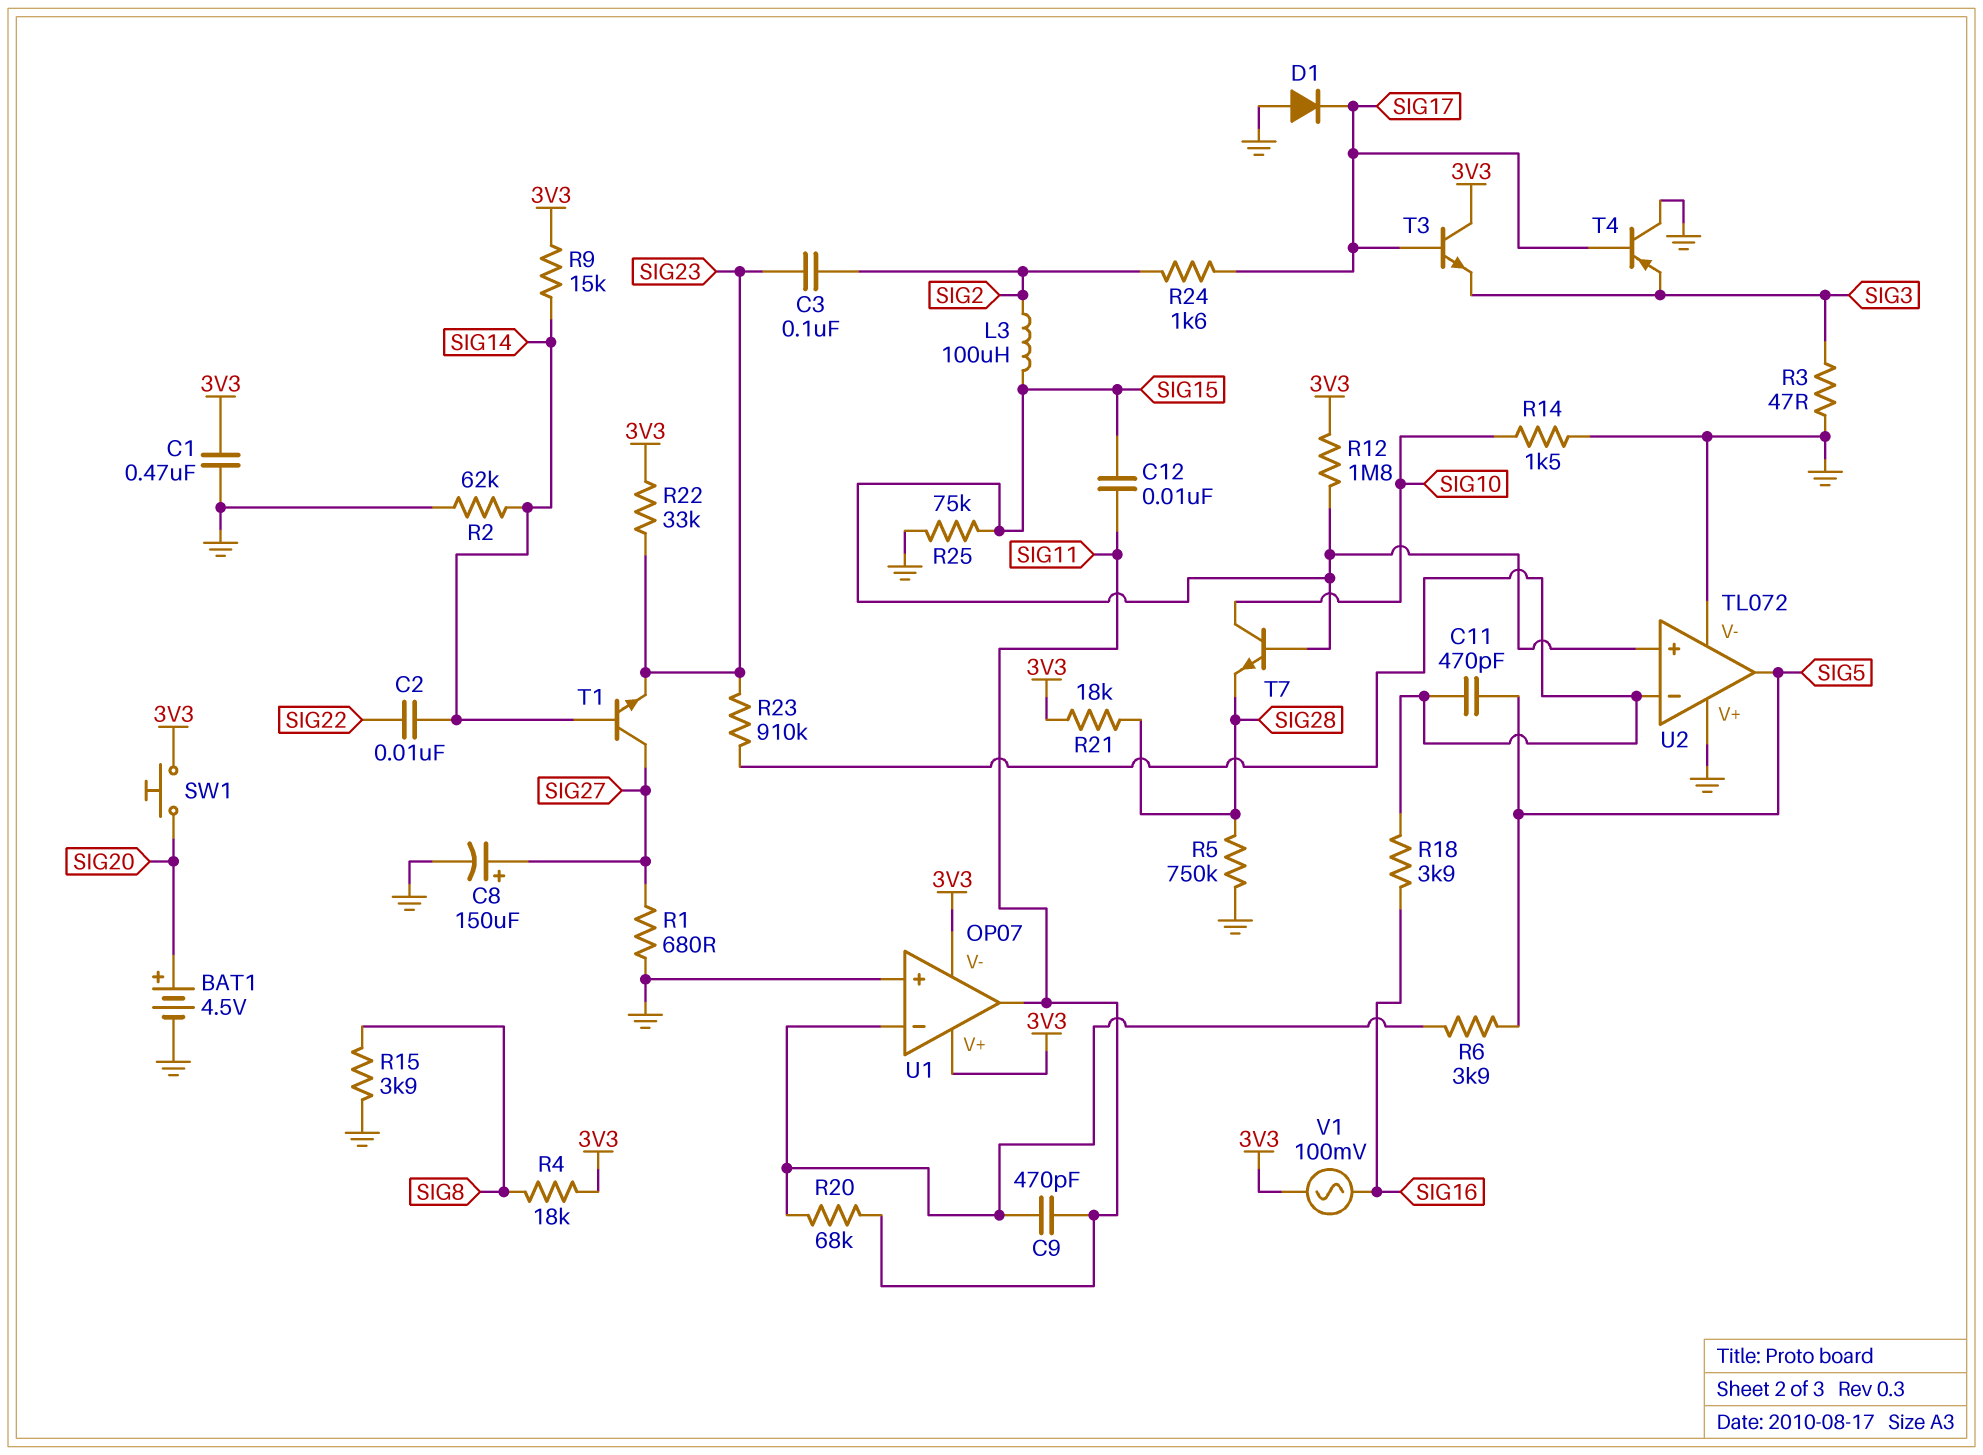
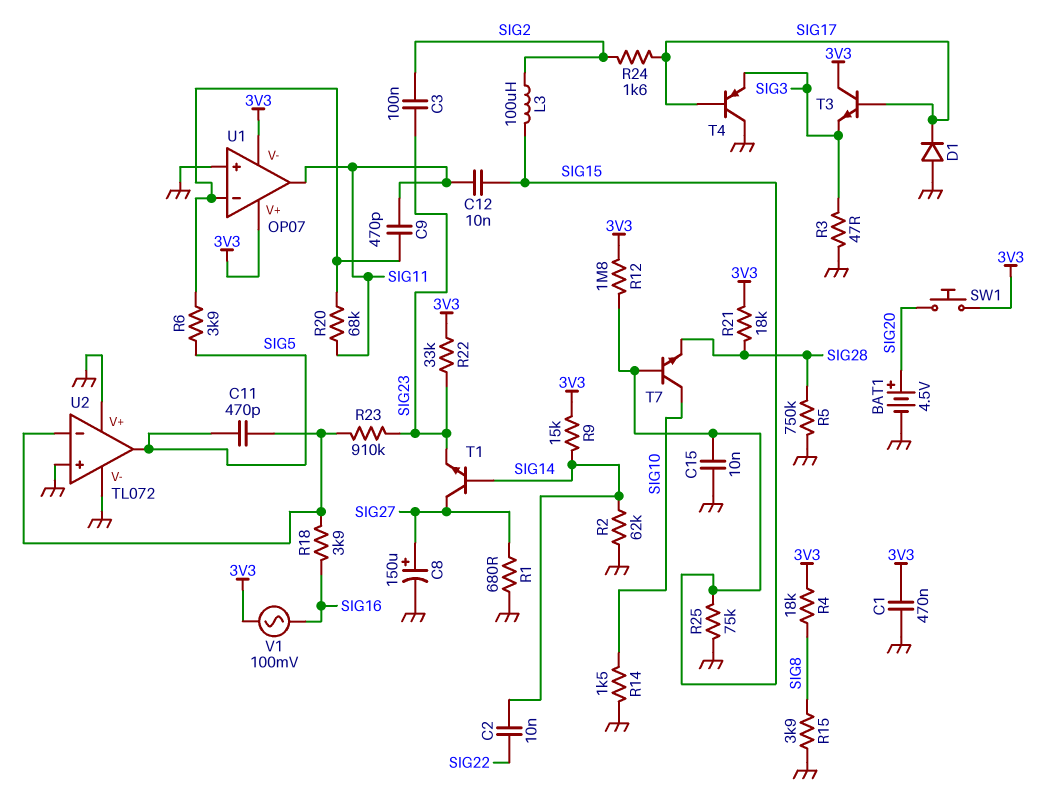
C15: none -> 10nF (GND, SIG15)
U2 pin in+: SIG15 -> GND

